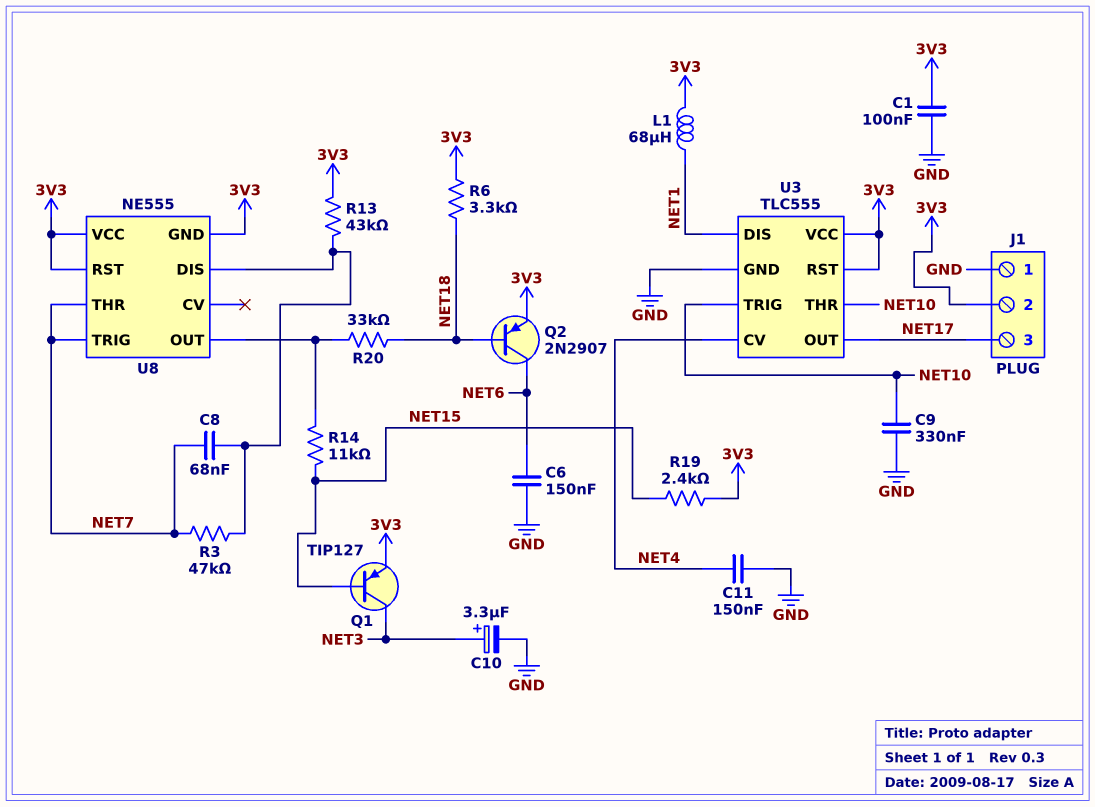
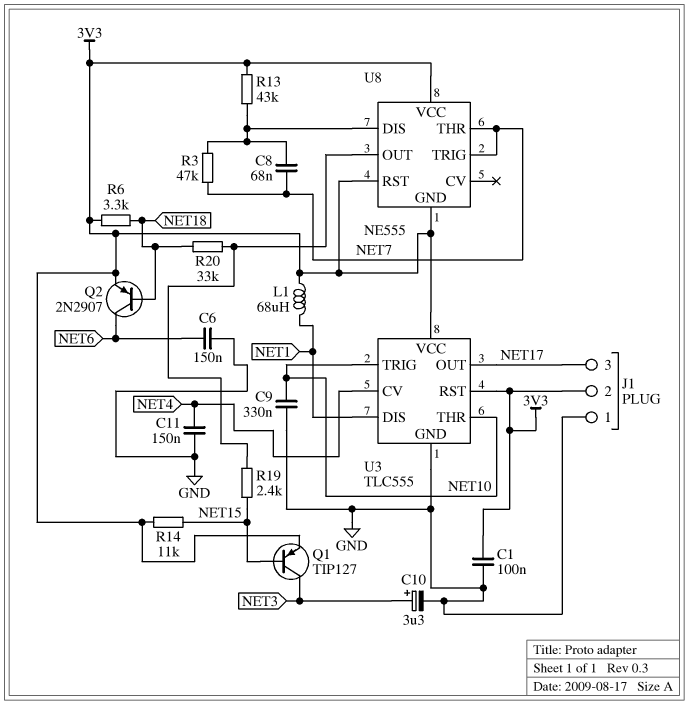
R14: 11k (NET15, U8/OUT) -> 11k (3V3, NET15)
R19: 2.4k (3V3, NET15) -> 2.4k (NET15, U8/OUT)

